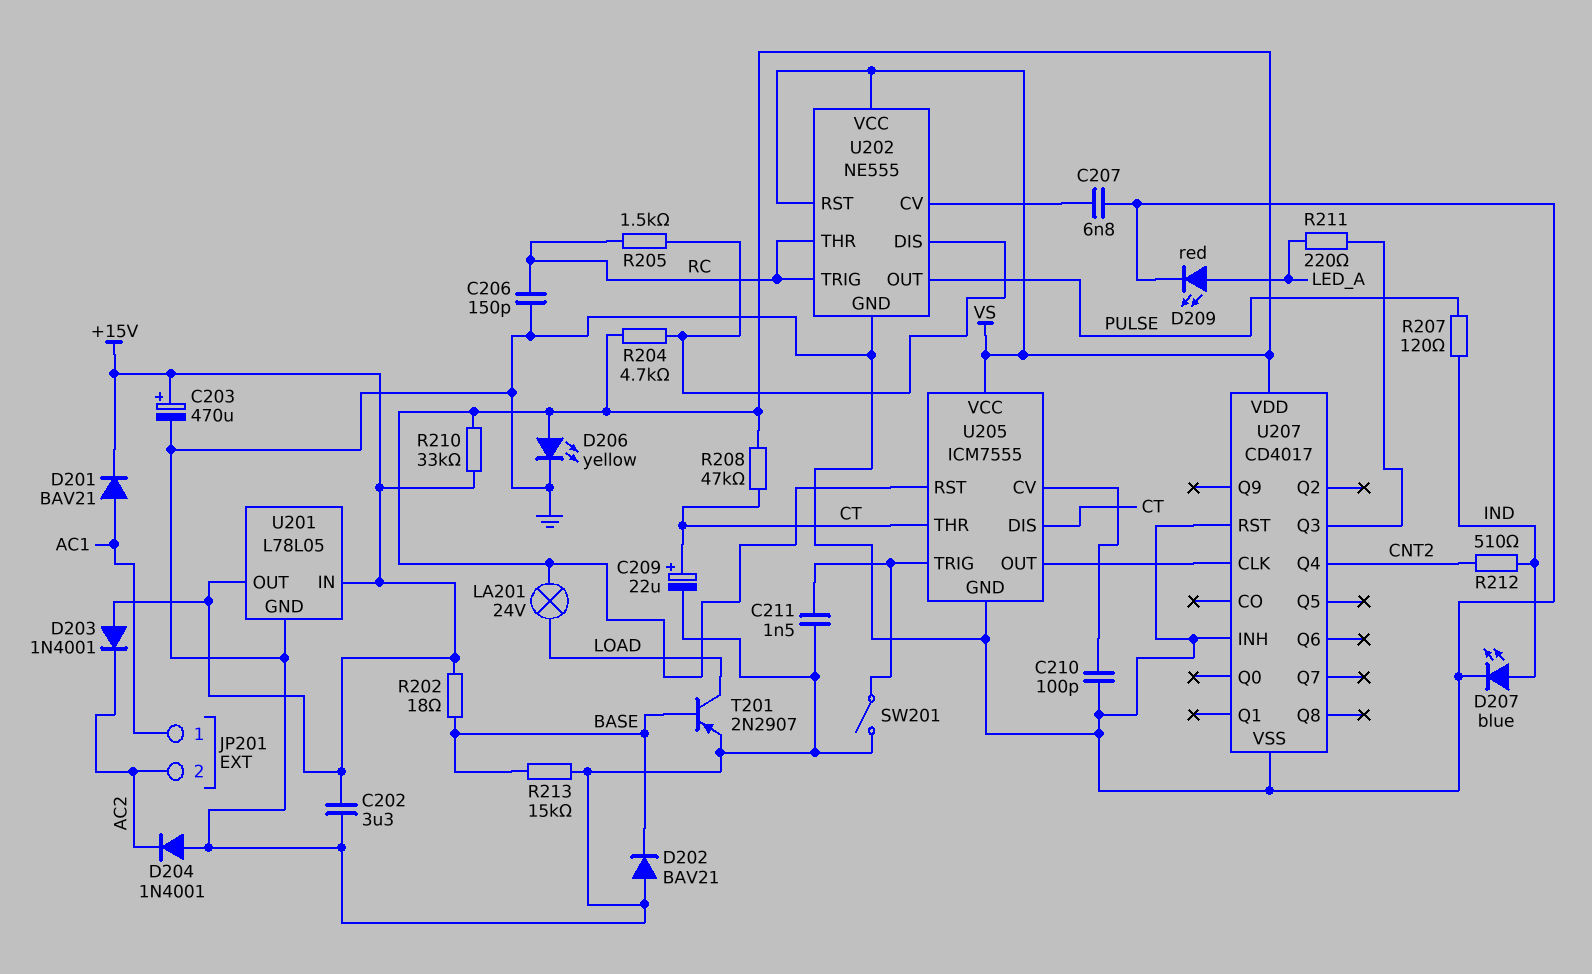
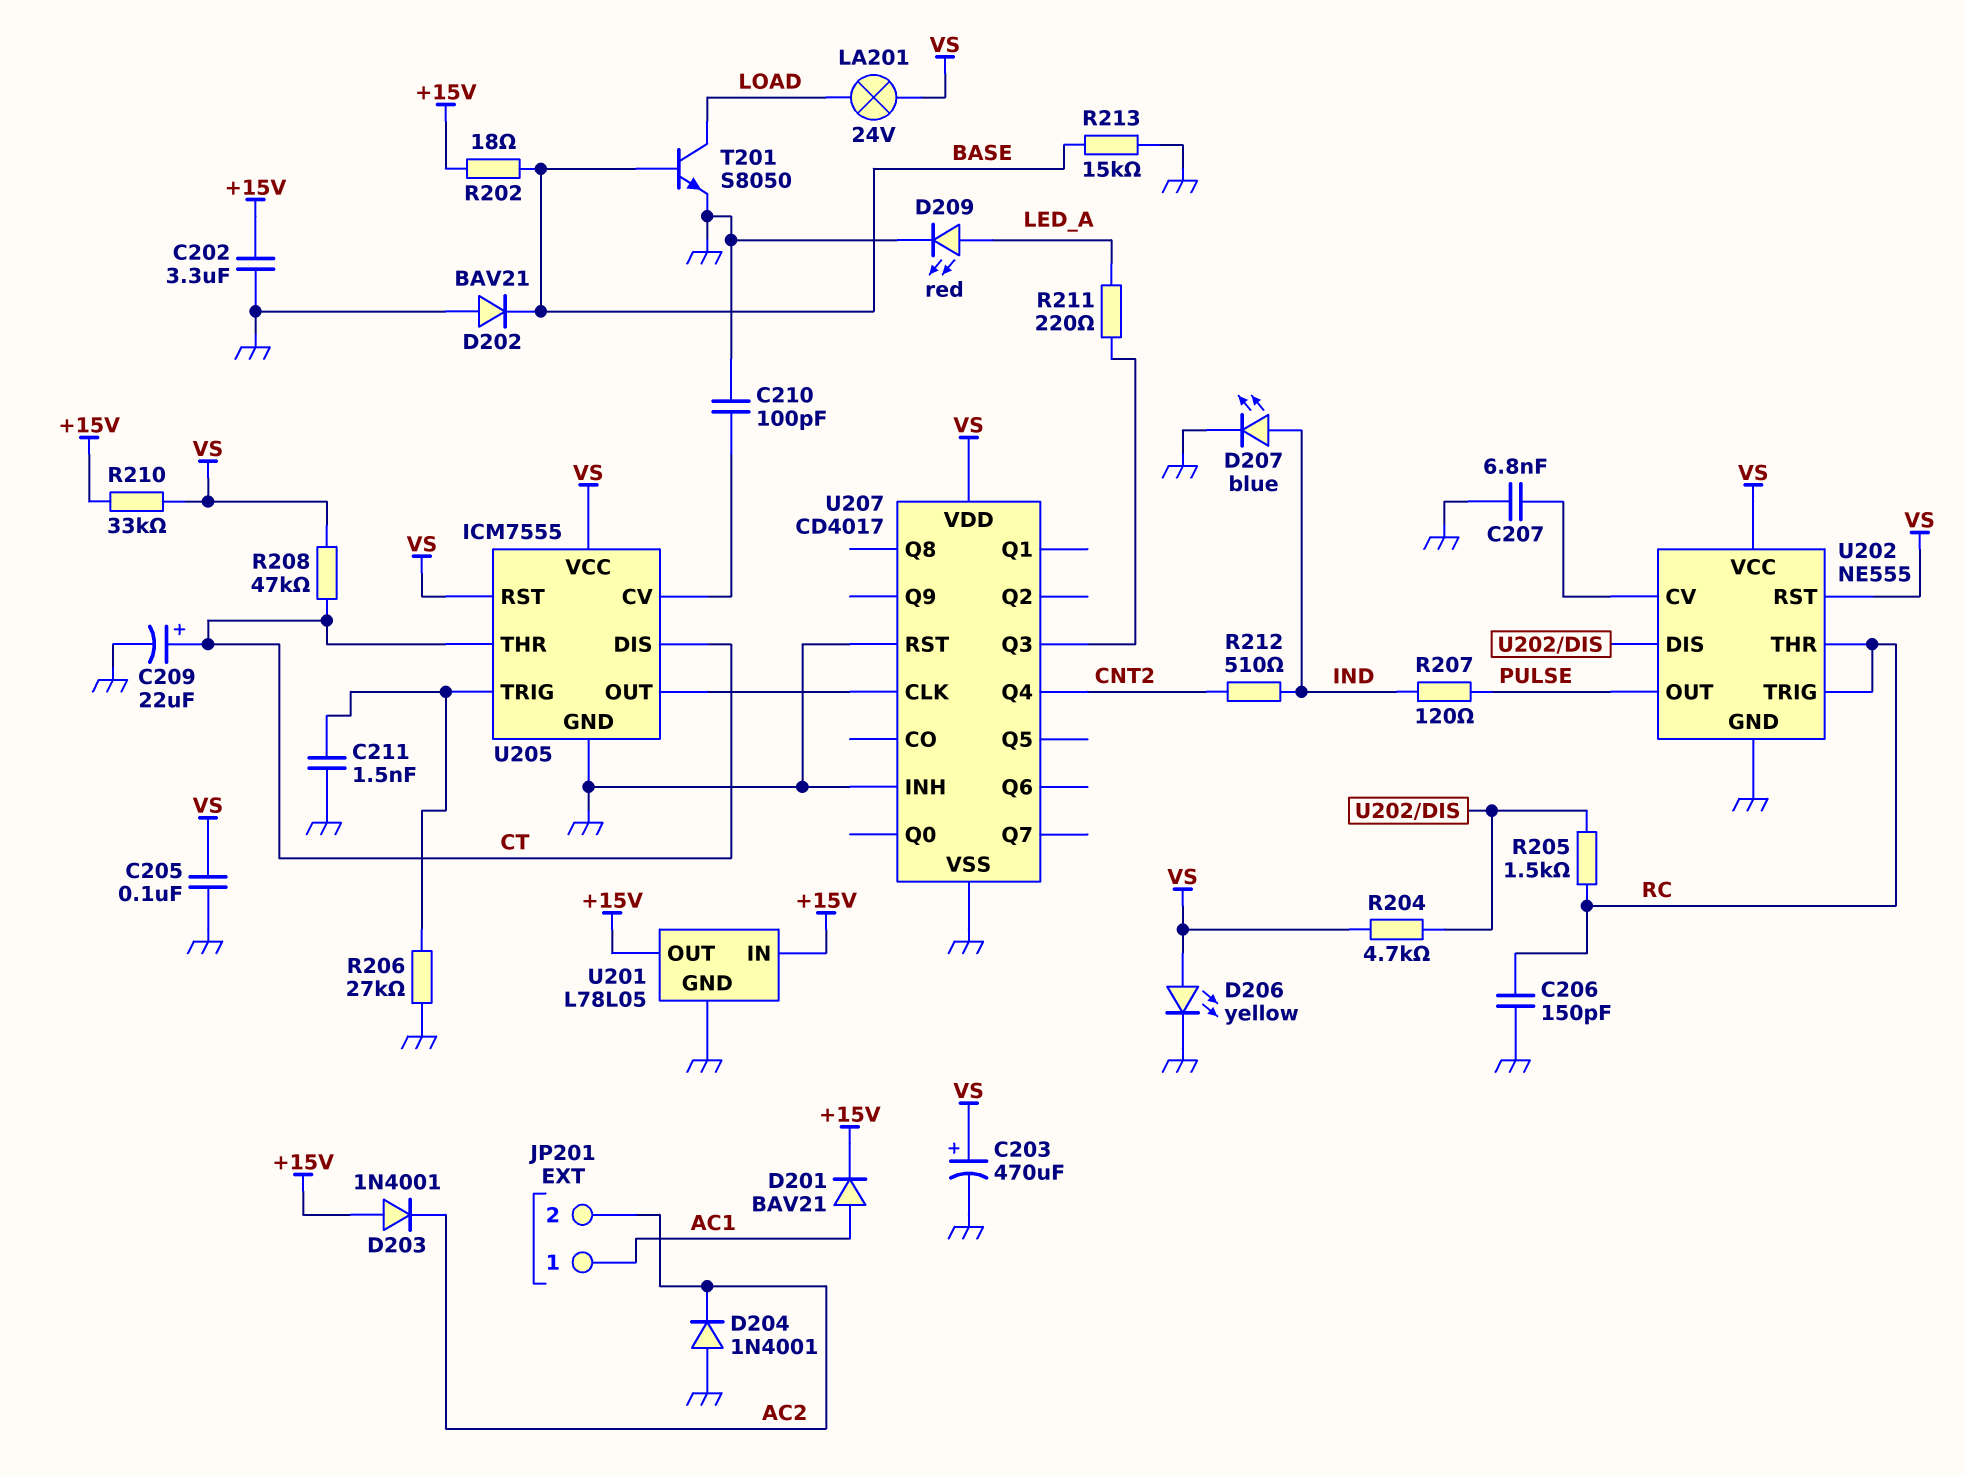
C203: 470uF (plus +15V, minus GND) -> 470uF (plus VS, minus GND)
C205: none -> 100nF (GND, VS)
R206: none -> 27k (GND, U205/TRIG)
SW201: switch (GND, U205/TRIG) -> none
T201: PNP 2N2907 (B BASE, C LOAD, E GND) -> NPN S8050 (B BASE, C LOAD, E GND)

